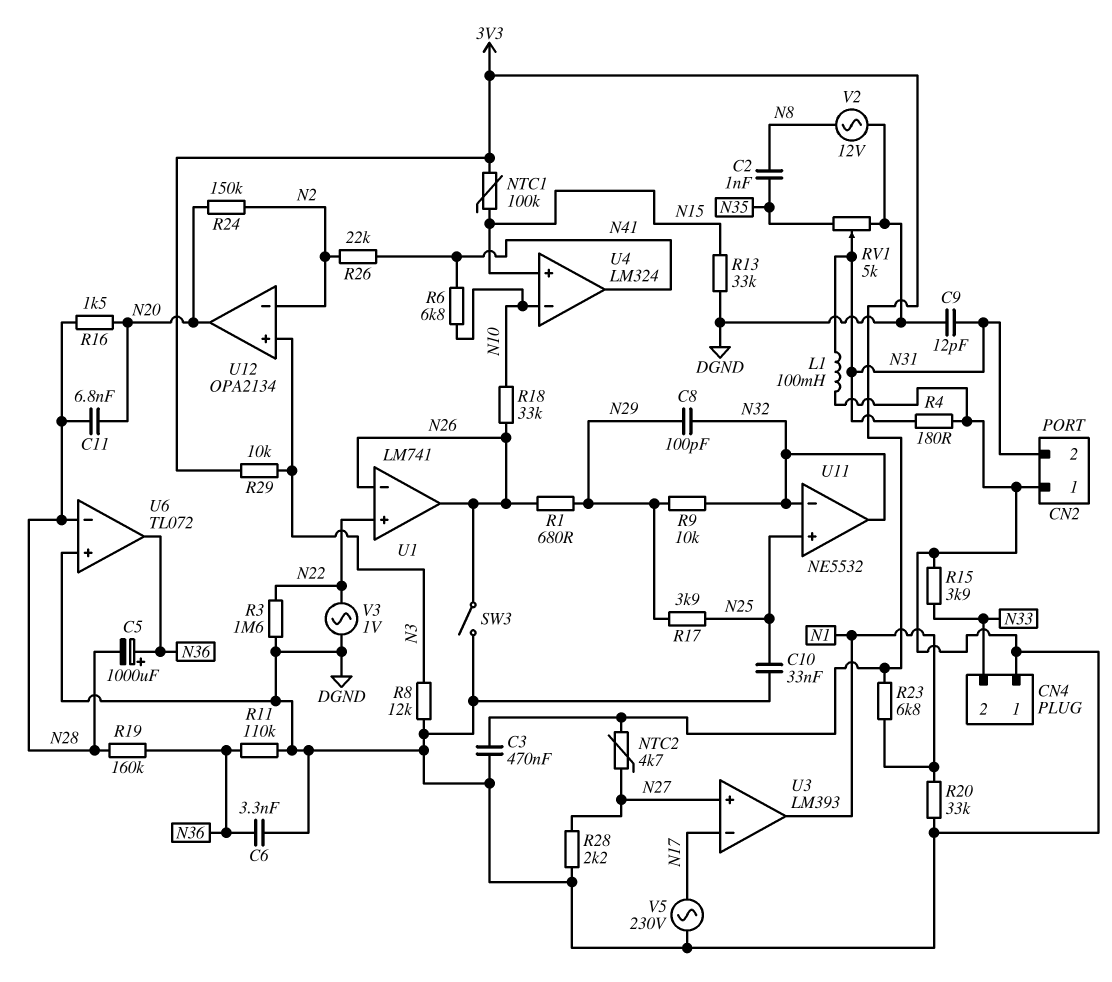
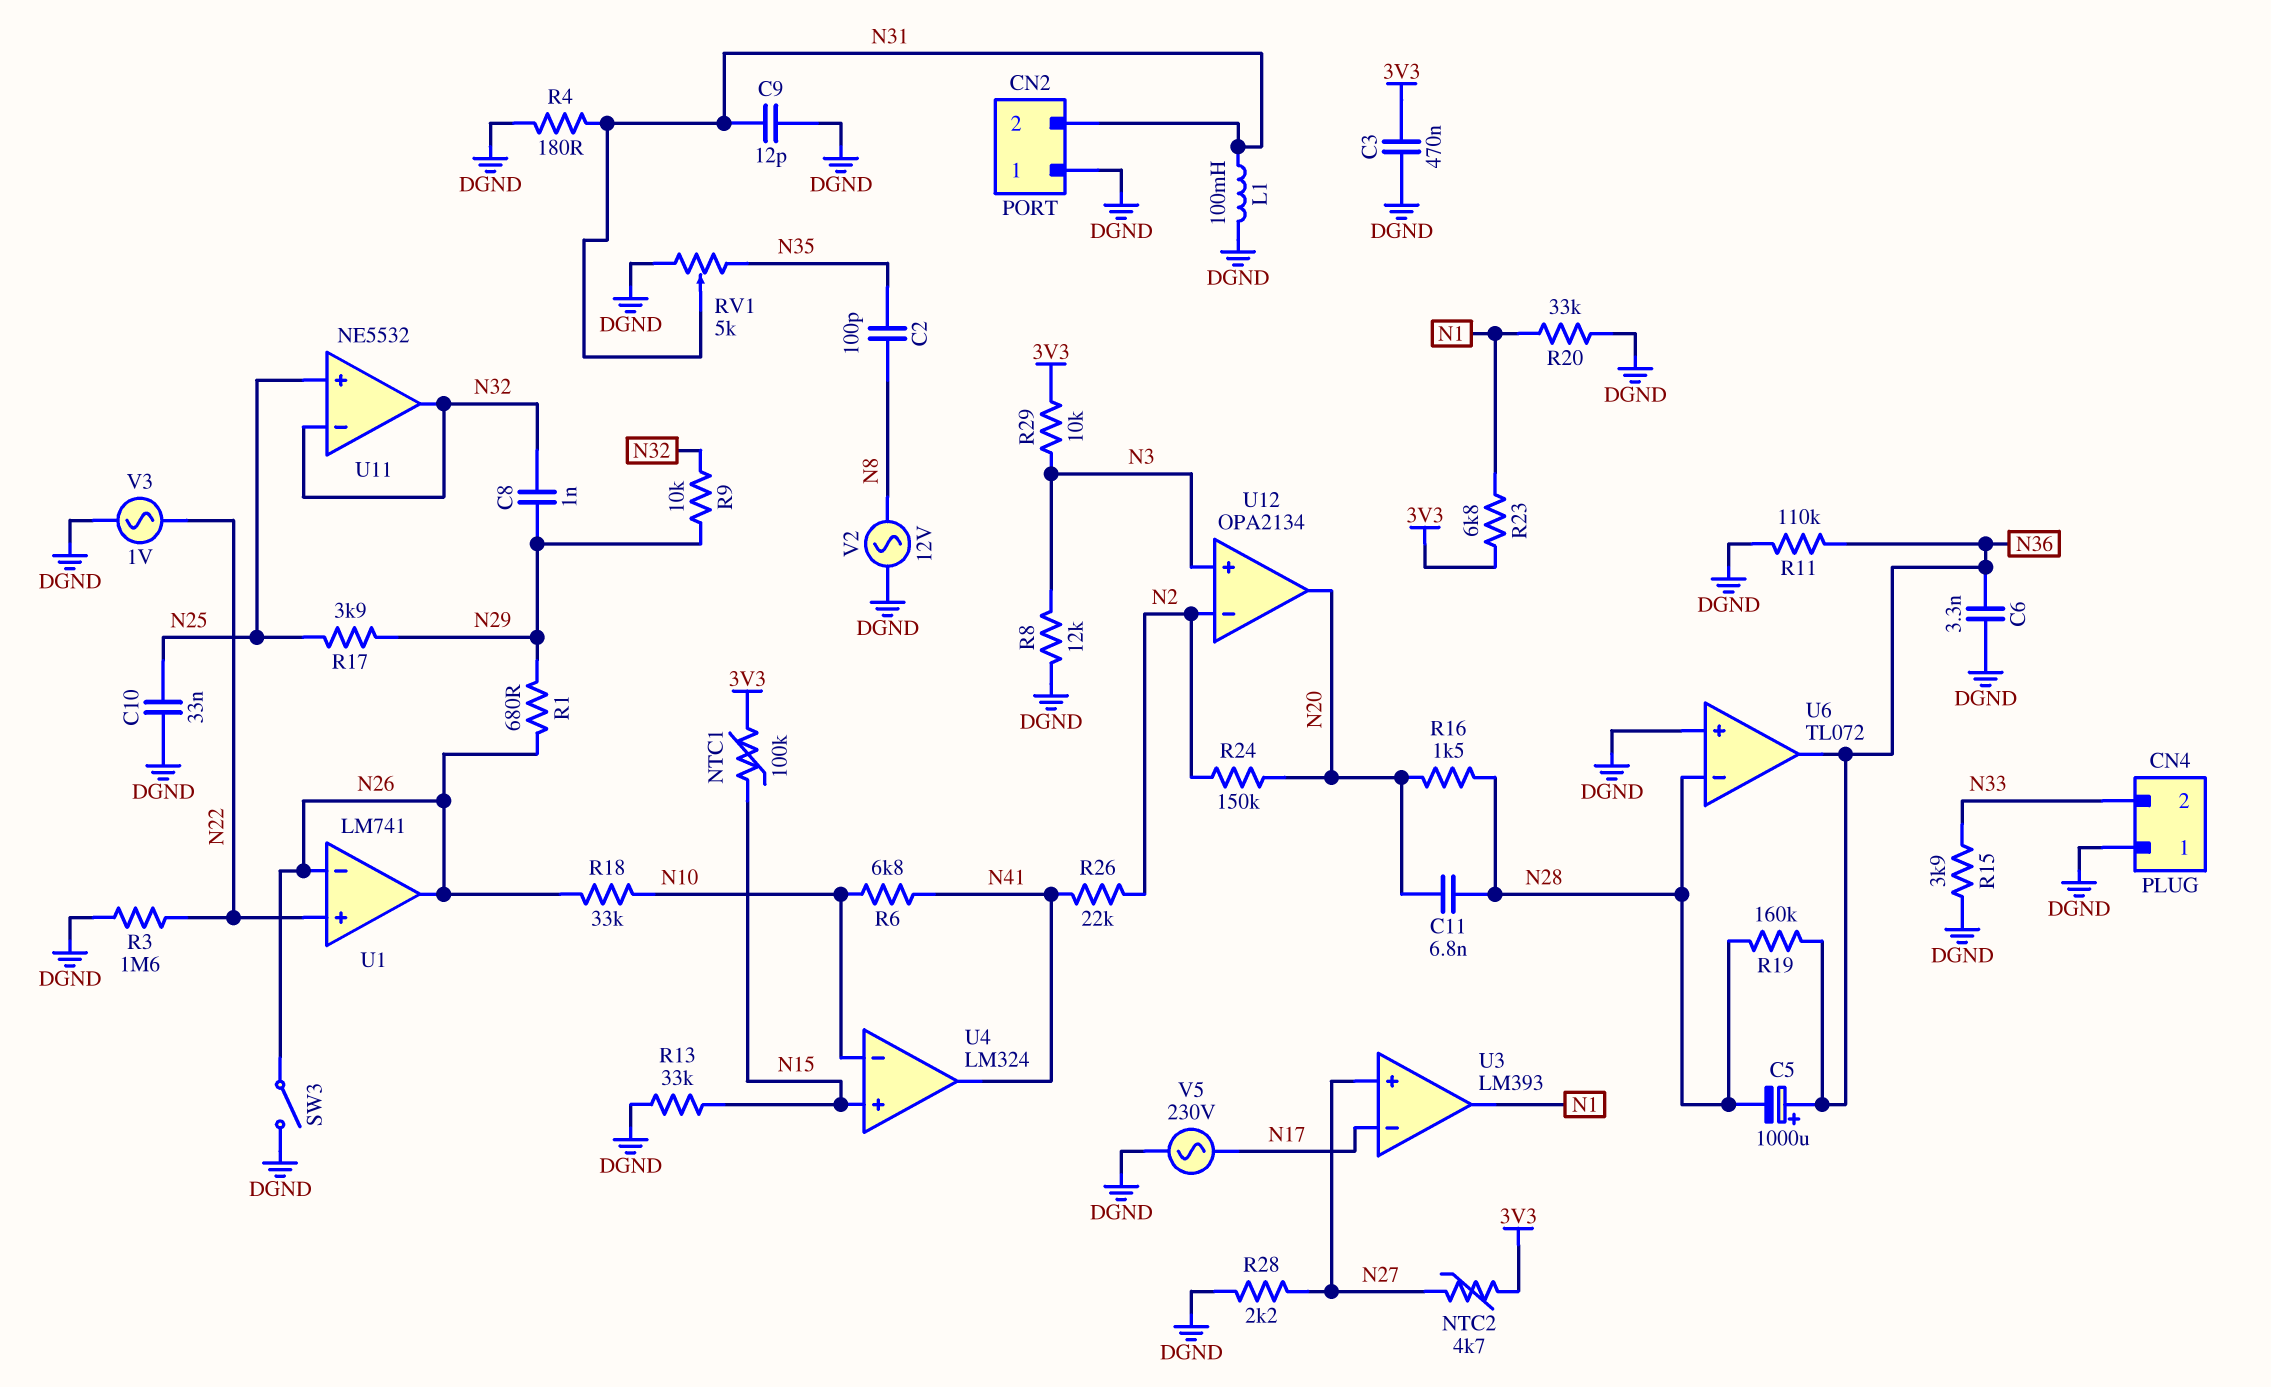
C2: 1nF (N8, N35) -> 100pF (N8, N35)
C8: 100pF (N29, N32) -> 1nF (N29, N32)

